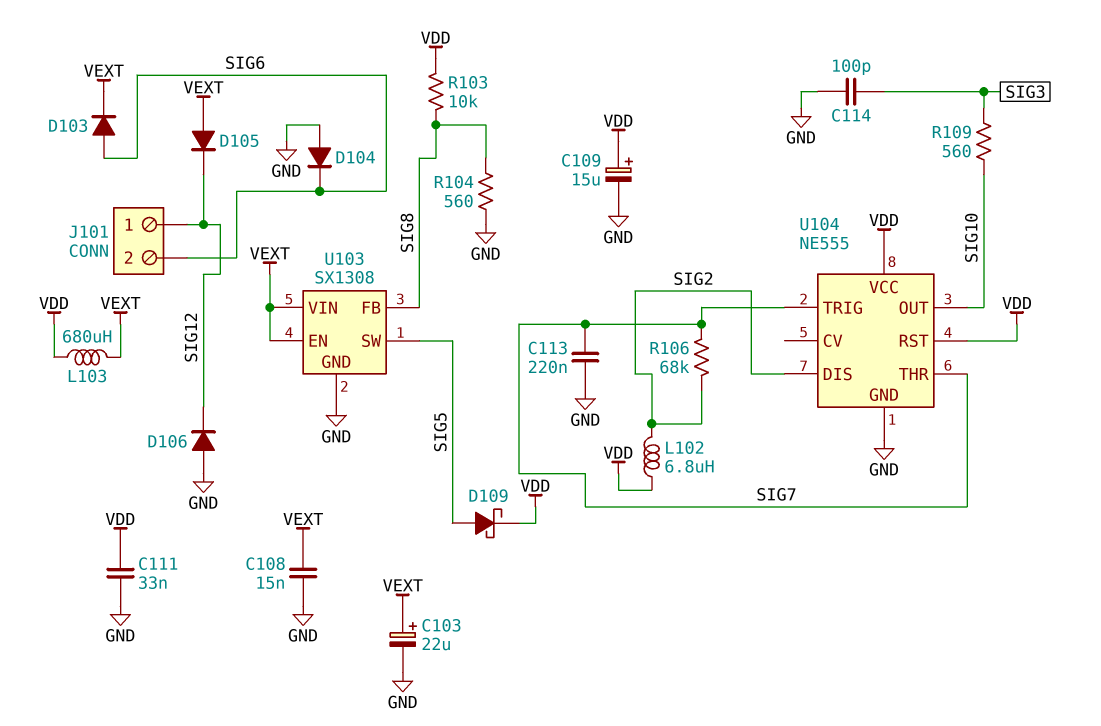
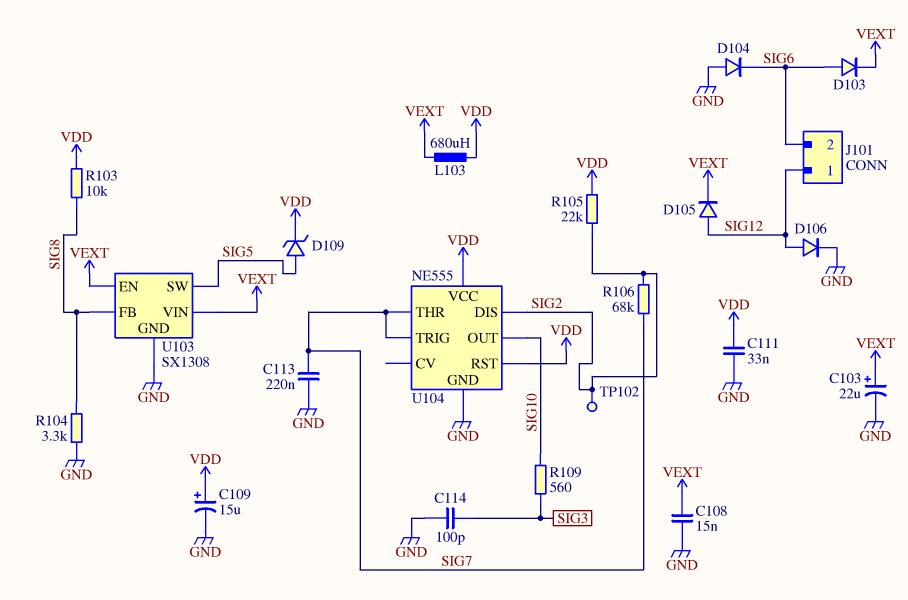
D105: diode (A VEXT, K SIG12) -> diode (A SIG12, K VEXT)
D106: diode (A GND, K SIG12) -> diode (A SIG12, K GND)
D109: schottky (A SIG5, K VDD) -> zener (A SIG5, K VDD)
L102: 6.8uH (SIG2, VDD) -> none
R104: 560 (GND, SIG8) -> 3.3k (GND, SIG8)
R105: none -> 22k (SIG2, VDD)
TP102: none -> test point (SIG2)

